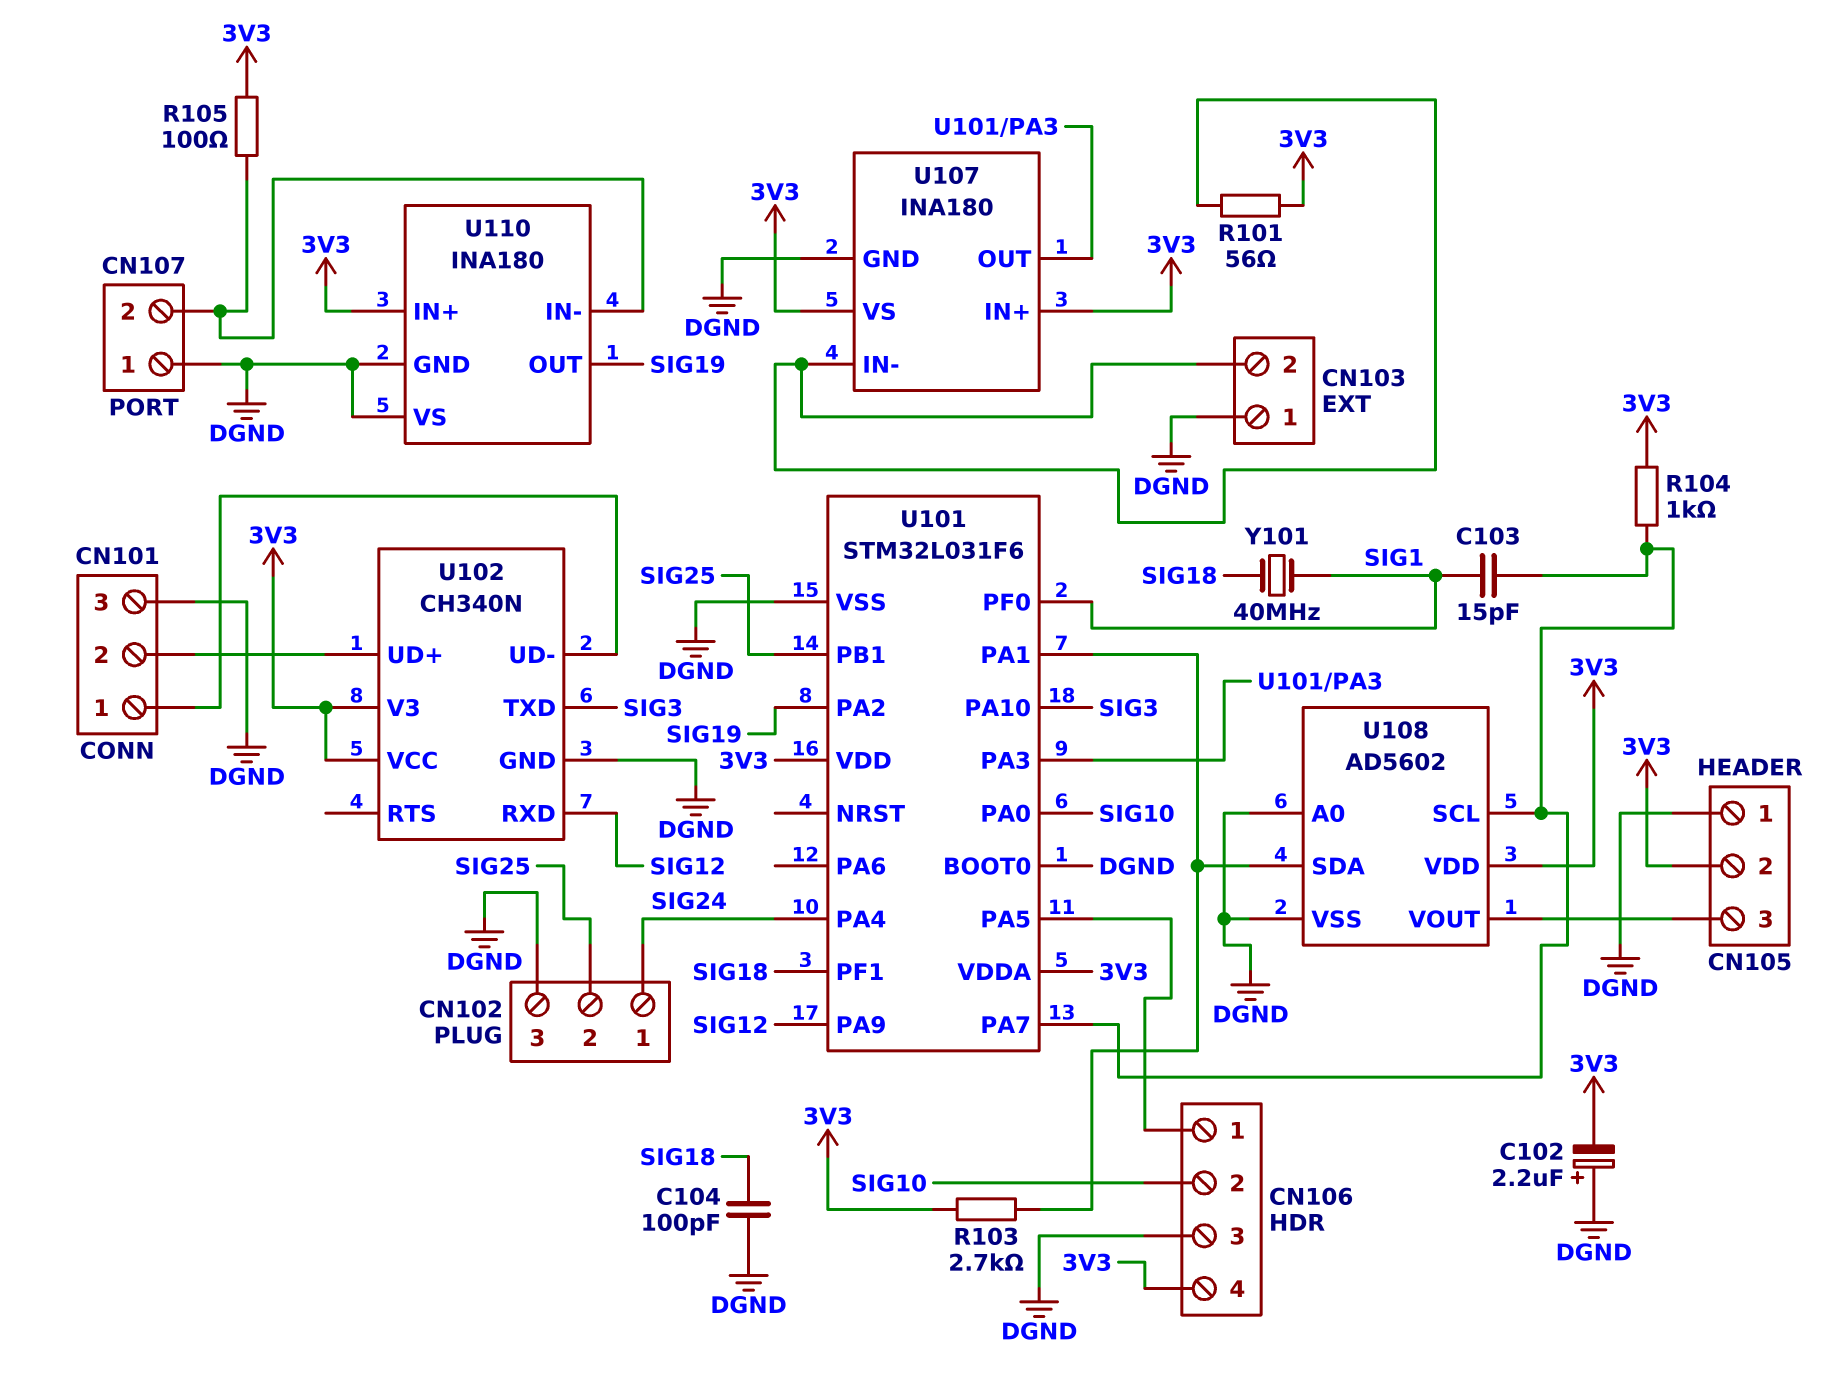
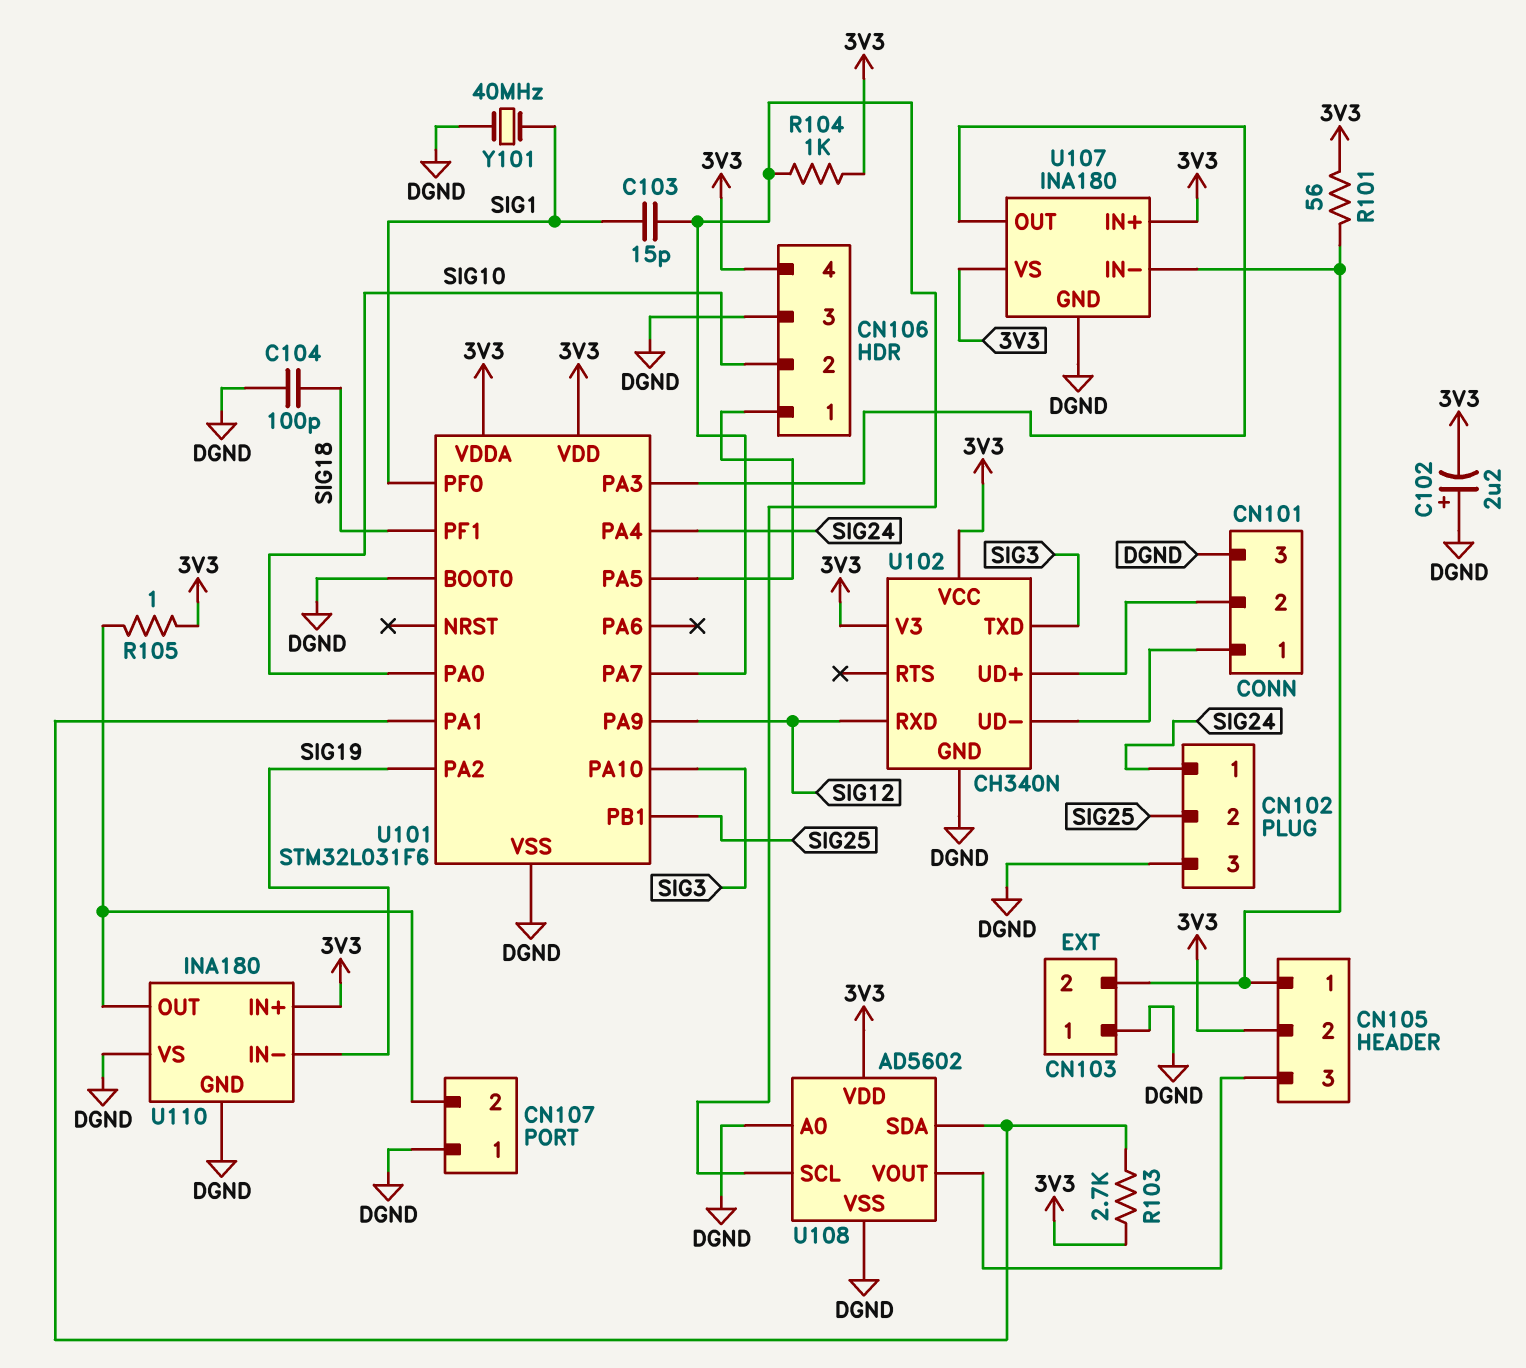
CN105 pin 1: DGND -> CN103/2
R105: 100 (3V3, CN107/2) -> 1 (3V3, CN107/2)
U110 pin IN-: CN107/2 -> SIG19
U110 pin OUT: SIG19 -> CN107/2
Y101: 40MHz (SIG1, SIG18) -> 40MHz (DGND, SIG1)

